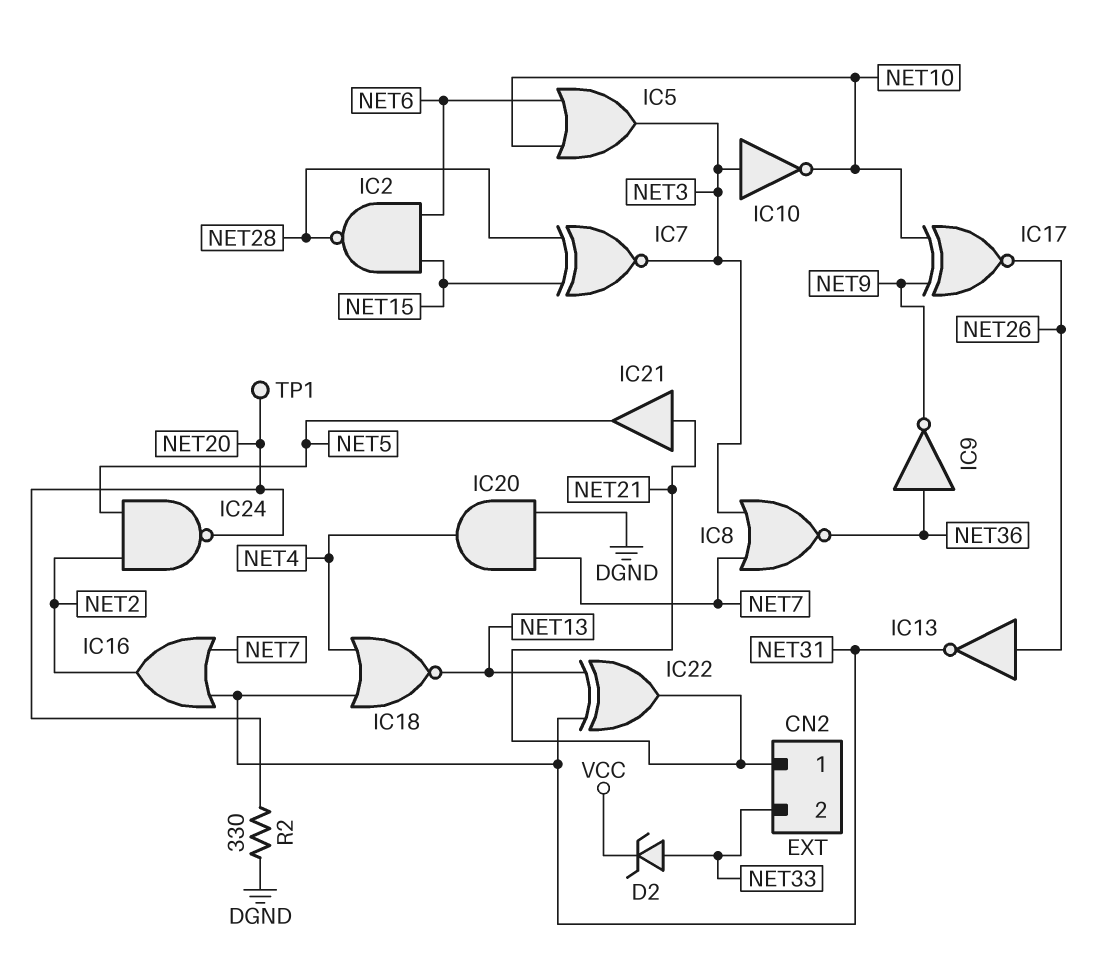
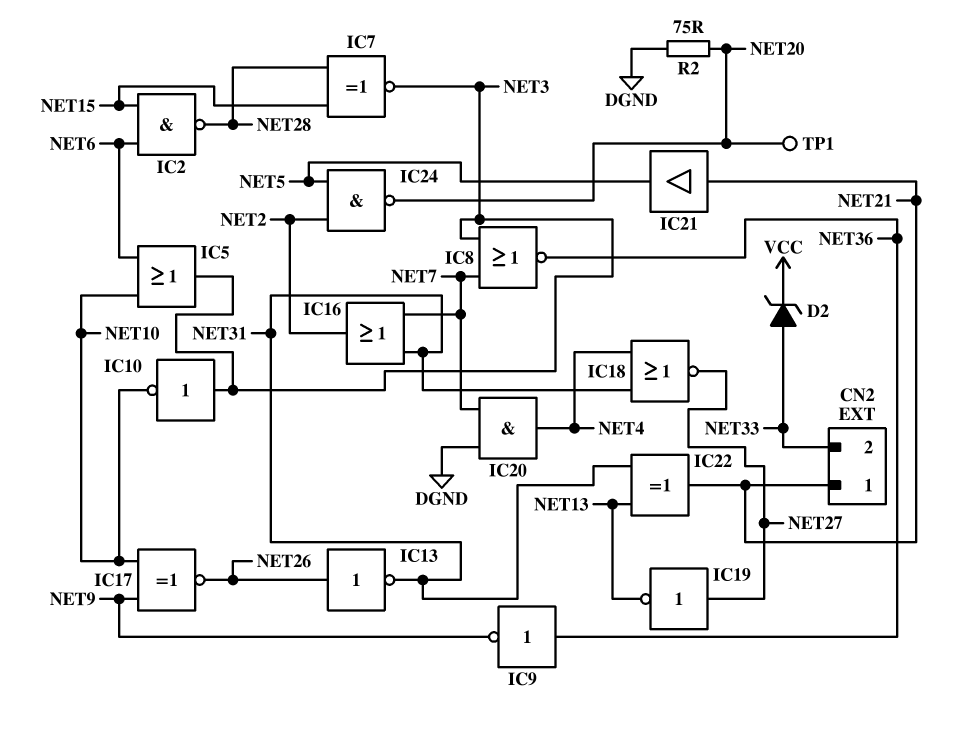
IC18: NOR (in NET4, in NET31, out NET13) -> NOR (in NET4, in NET31, out NET27)
IC19: none -> NOT (in NET27, out NET13)
R2: 330 (DGND, NET20) -> 75 (DGND, NET20)

